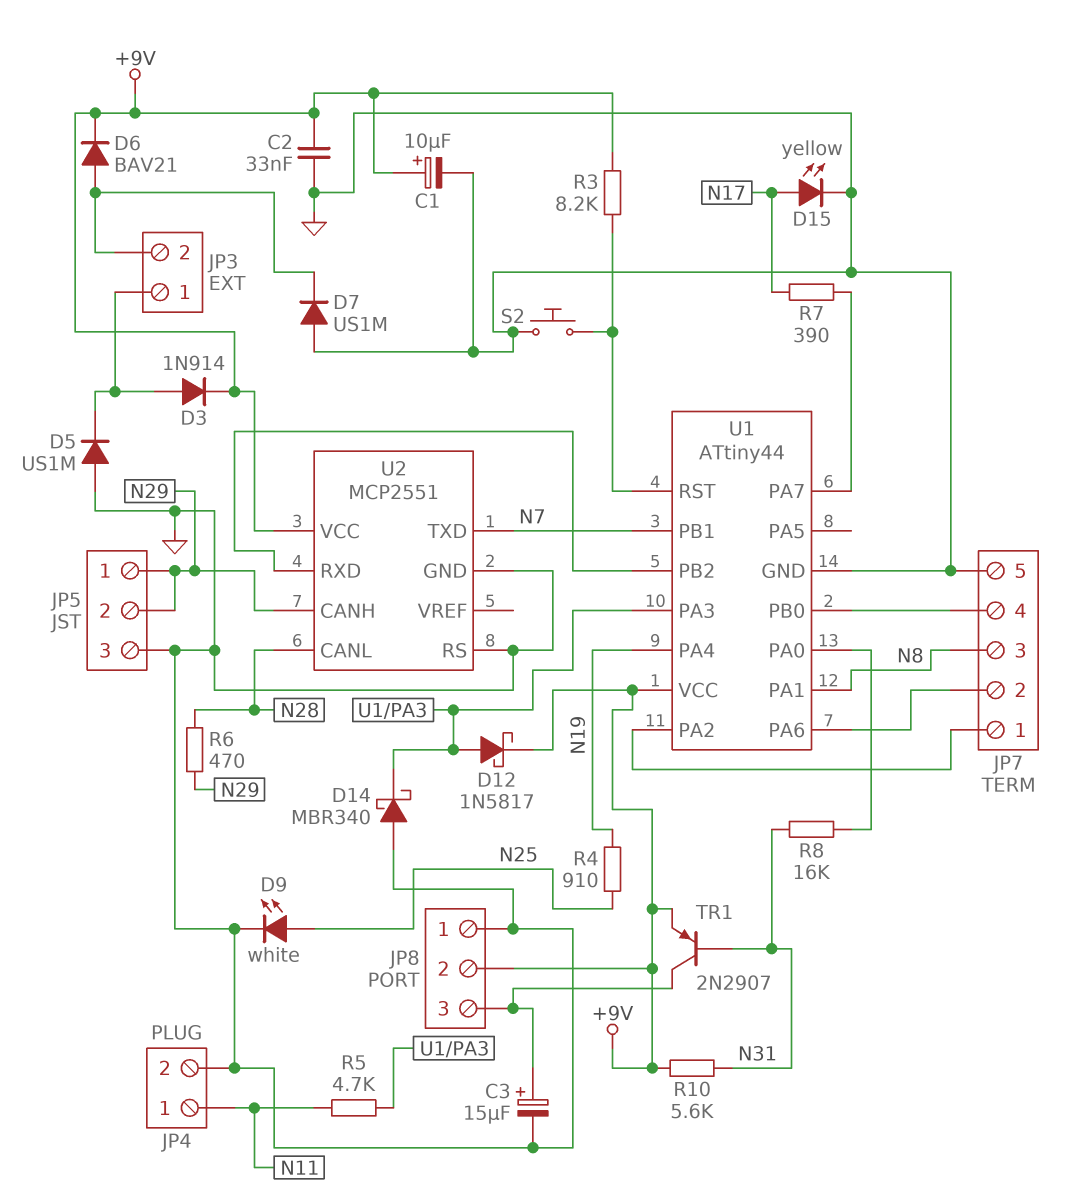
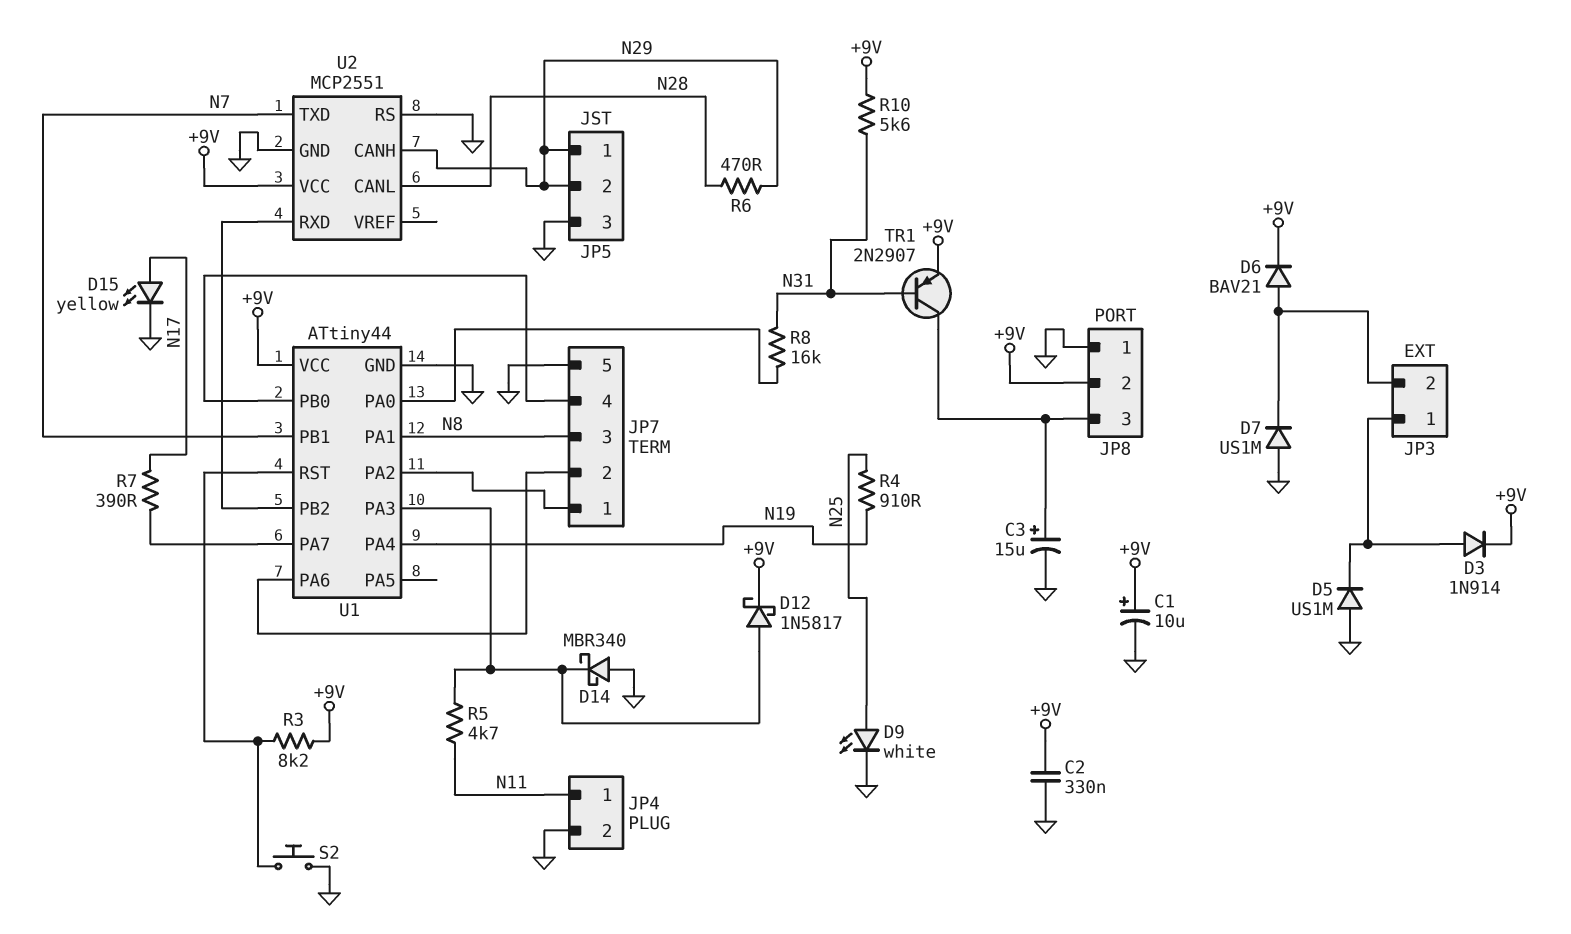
C2: 33nF (+9V, GND) -> 330nF (+9V, GND)

